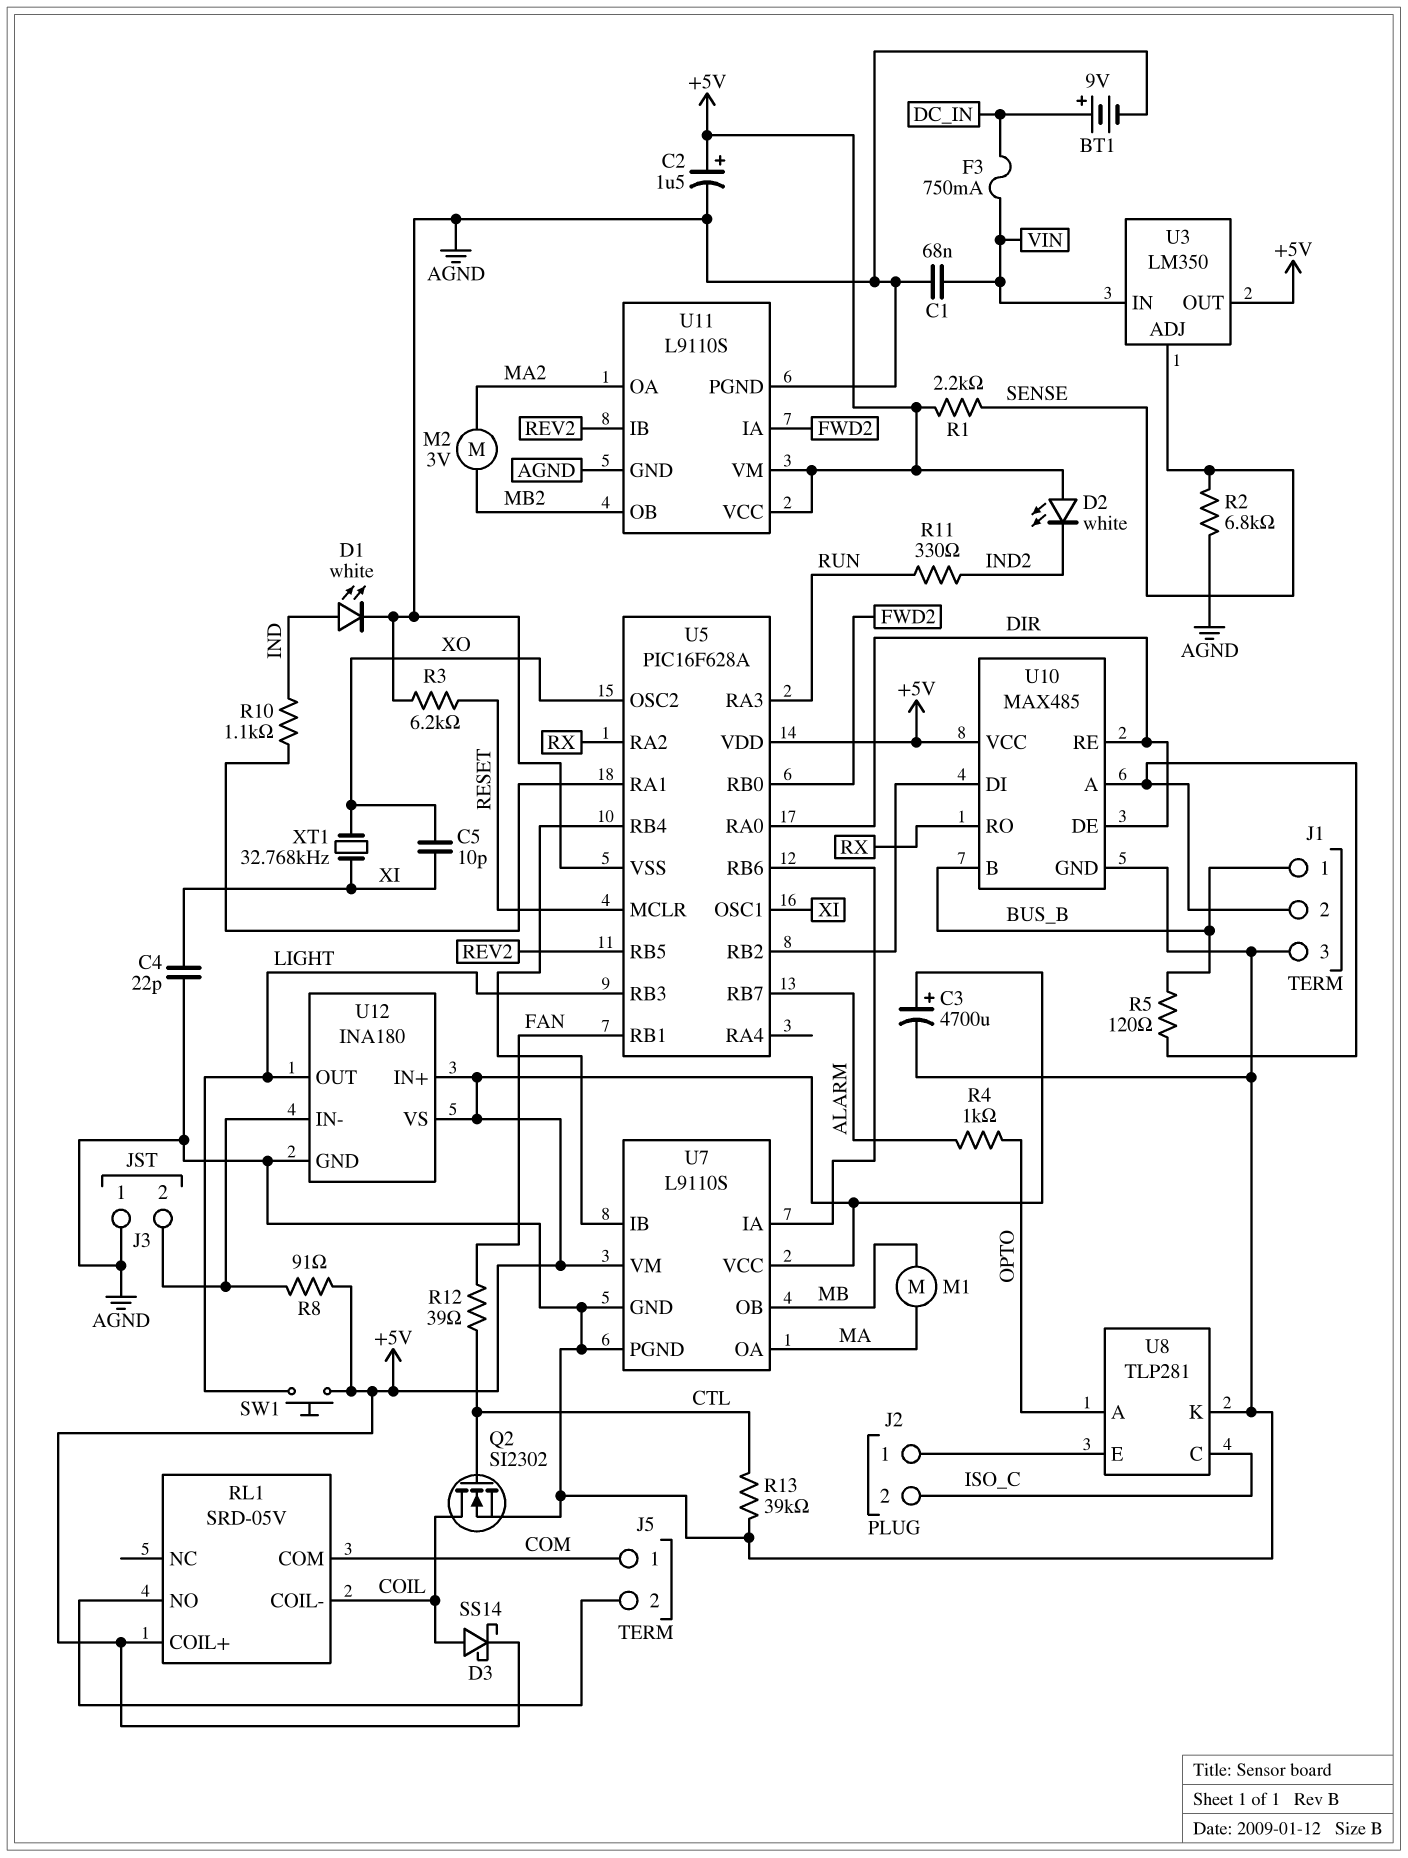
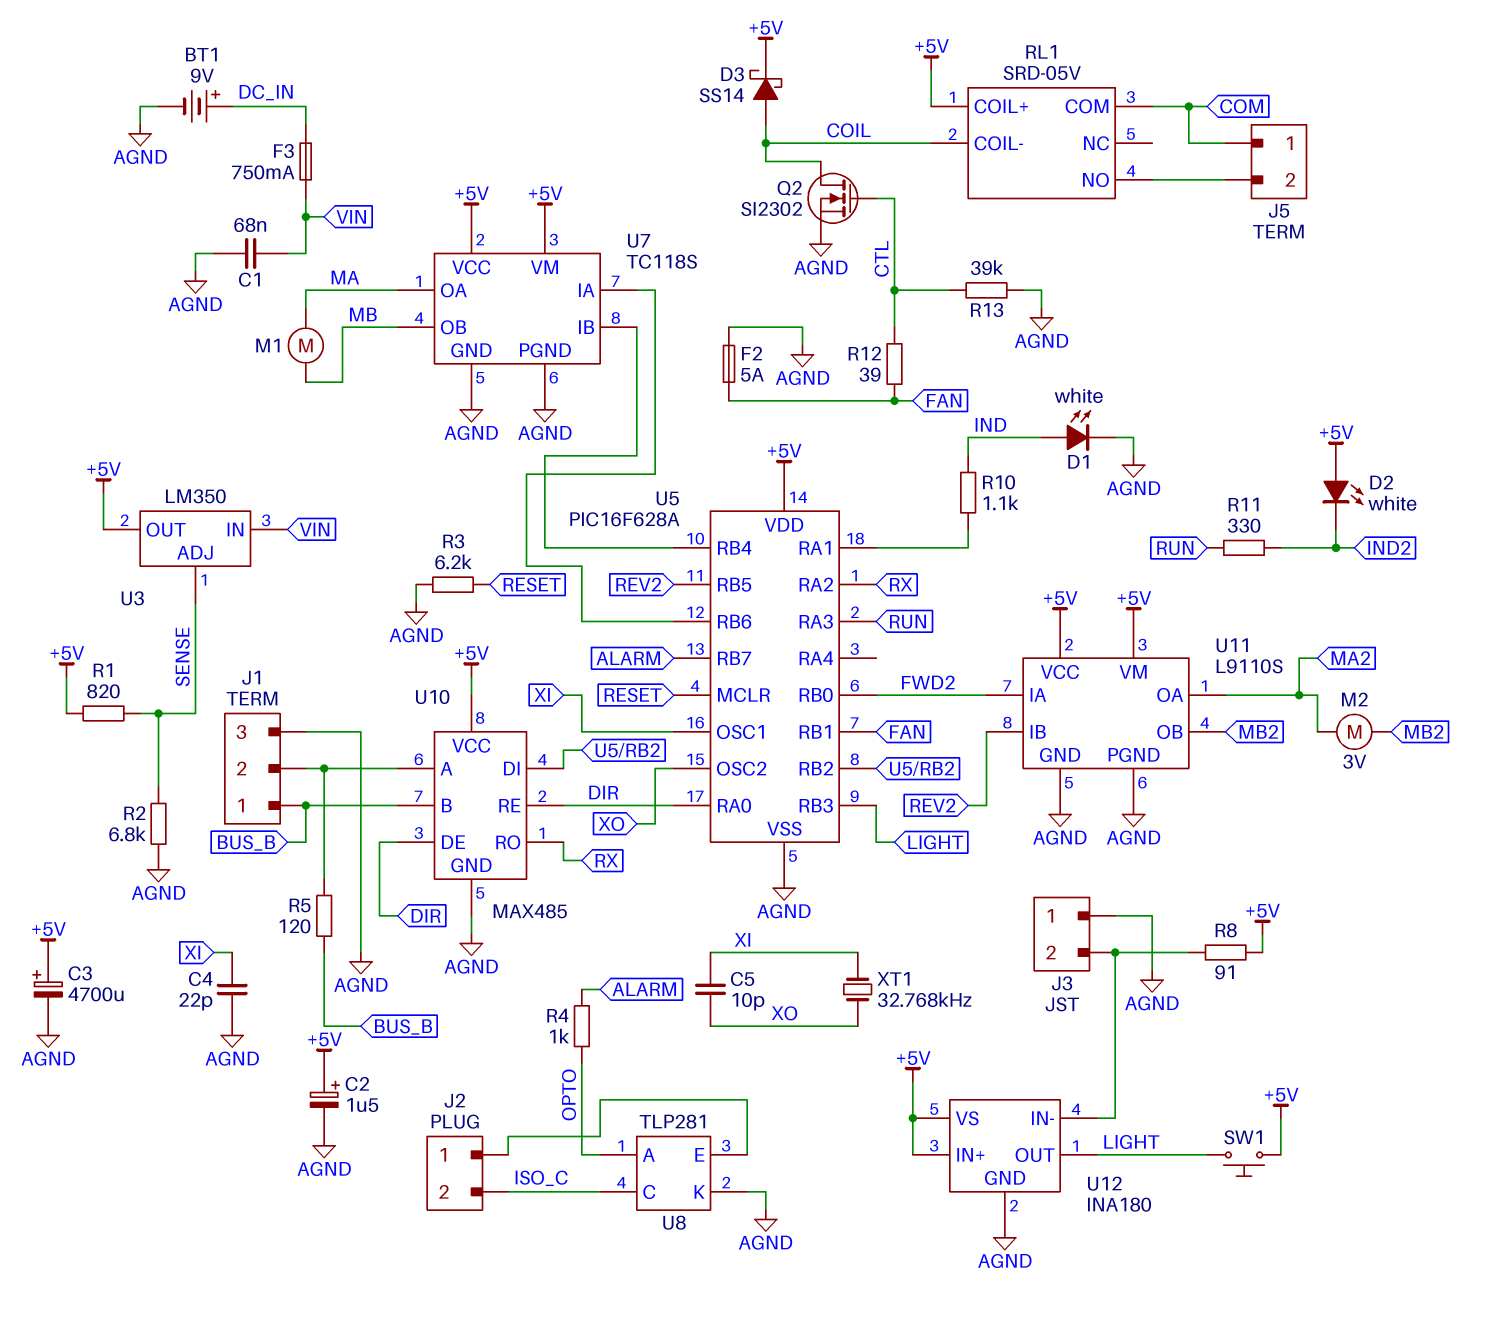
F2: none -> 5A (AGND, FAN)
R1: 2.2k (+5V, SENSE) -> 820 (+5V, SENSE)
U7: L9110S -> TC118S

